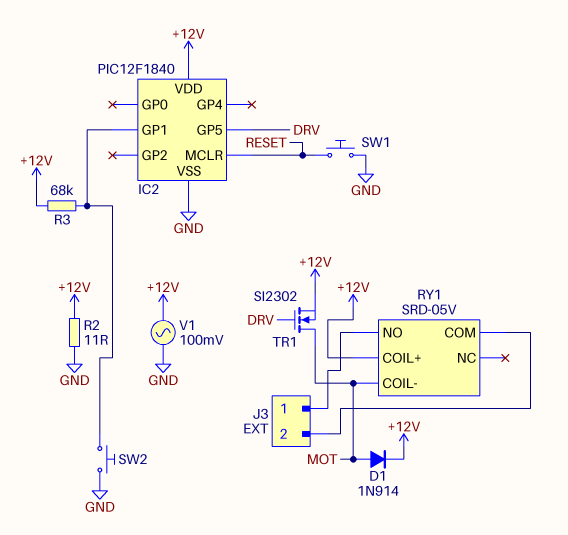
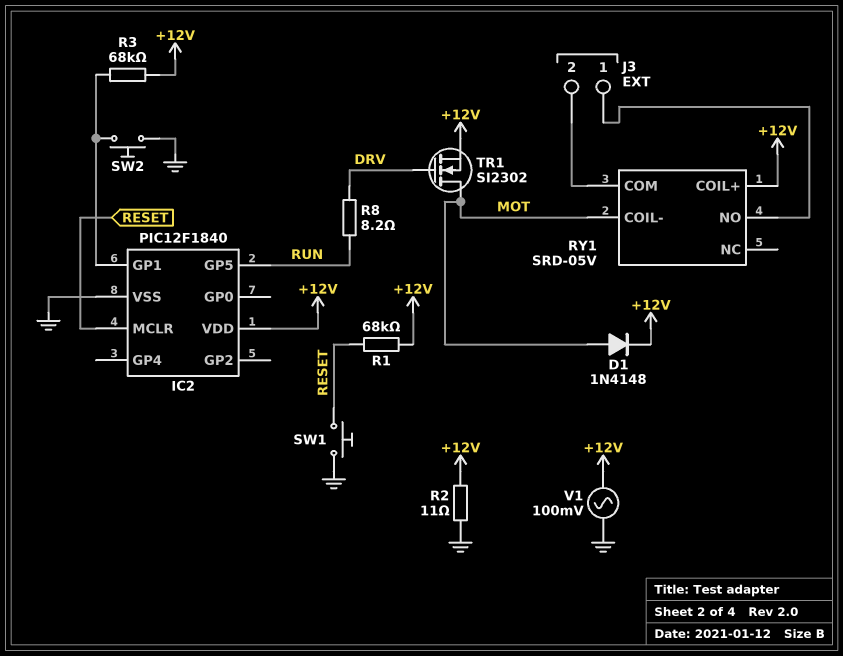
D1: diode 1N914 (A MOT, K +12V) -> diode 1N4148 (A MOT, K +12V)
IC2 pin GP5: DRV -> RUN
R1: none -> 68k (+12V, RESET)
R8: none -> 8.2 (DRV, RUN)

